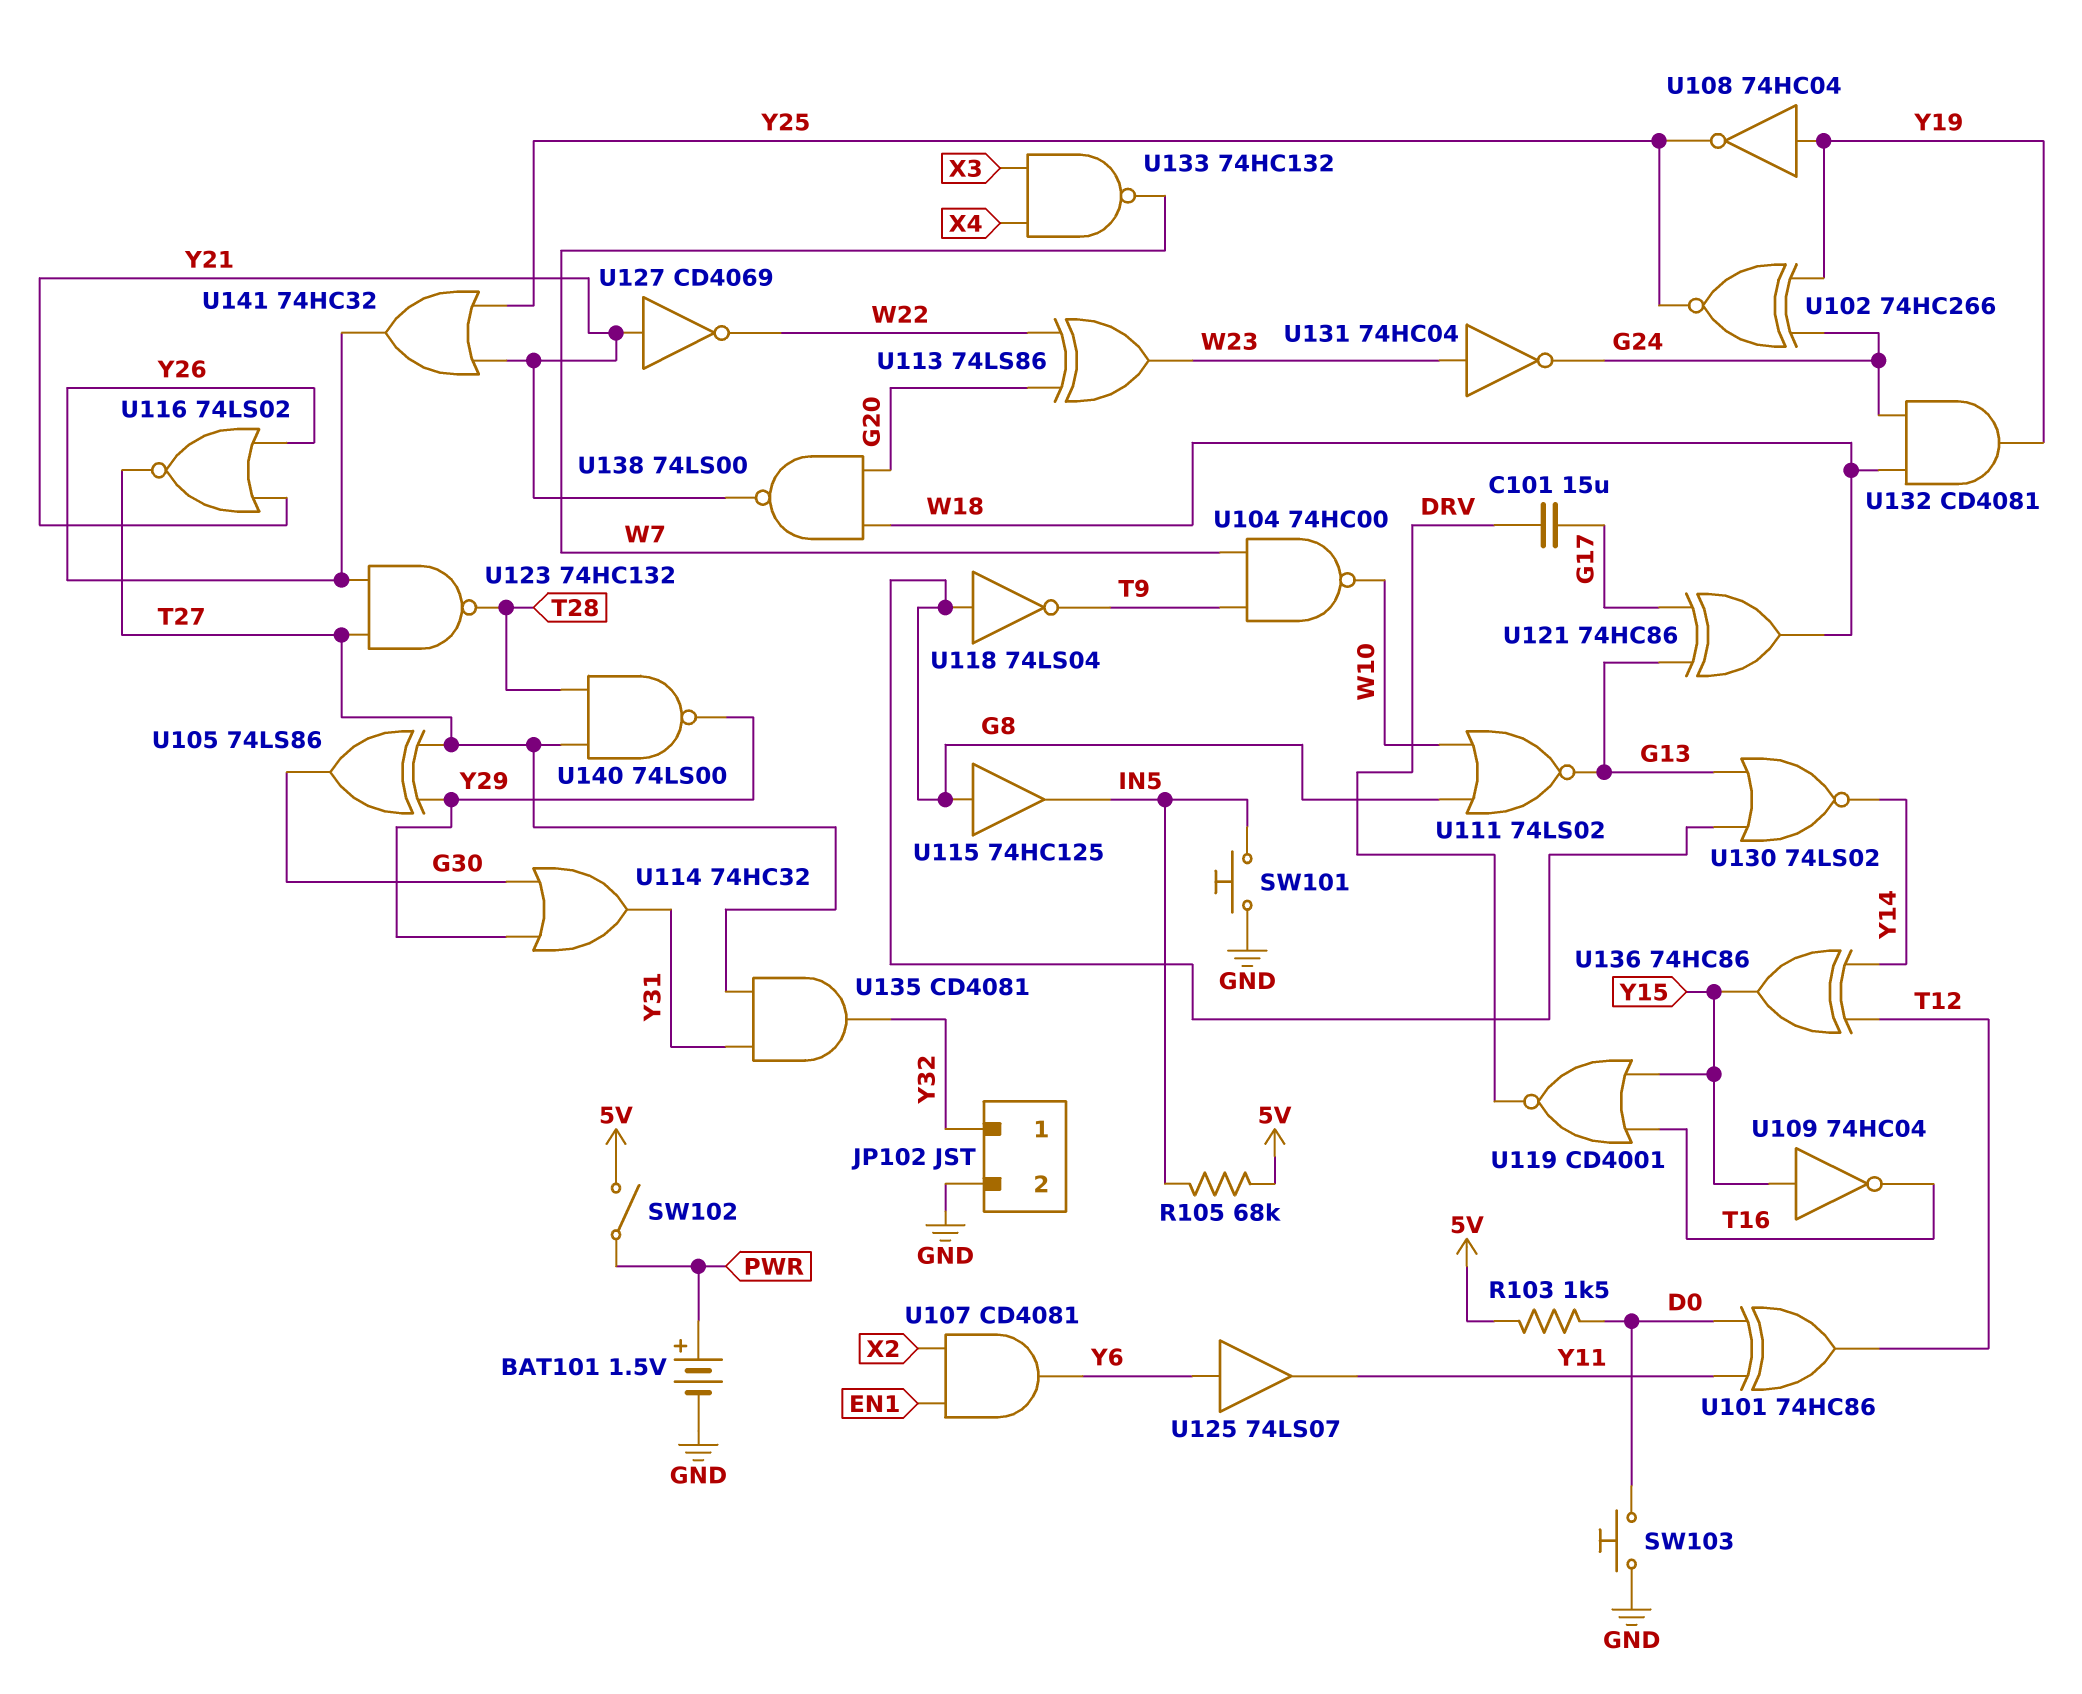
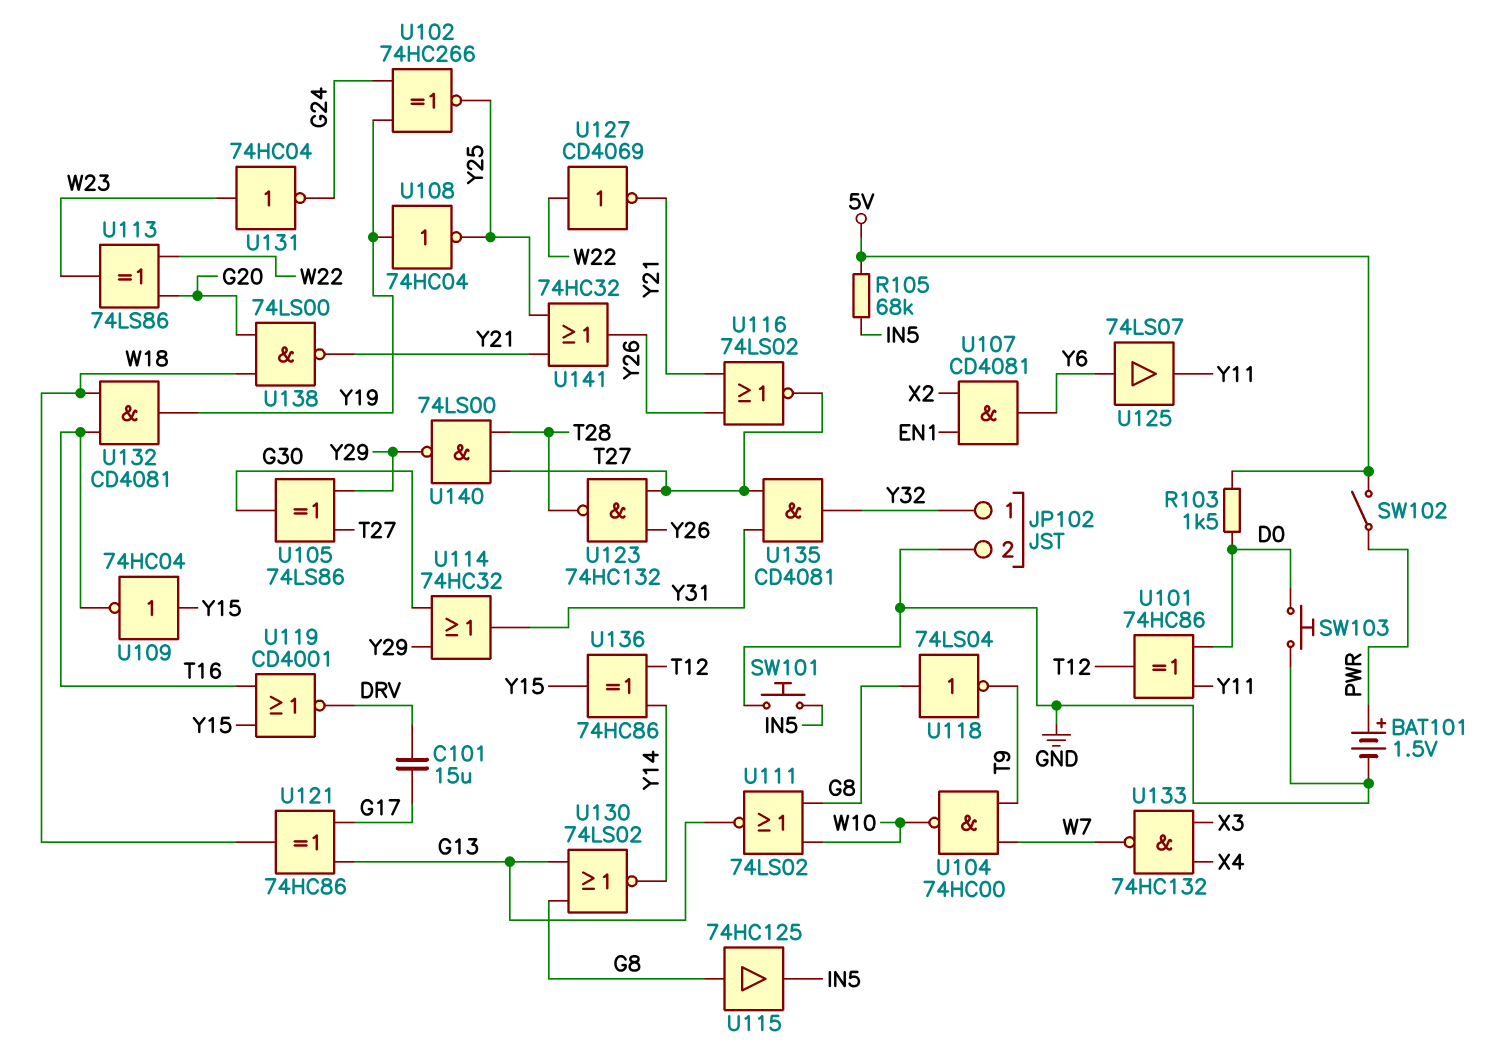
U127: NOT CD4069 (in Y21, out W22) -> NOT CD4069 (in W22, out Y21)
U132: AND CD4081 (in G24, in W18, out Y19) -> AND CD4081 (in T16, in W18, out Y19)

